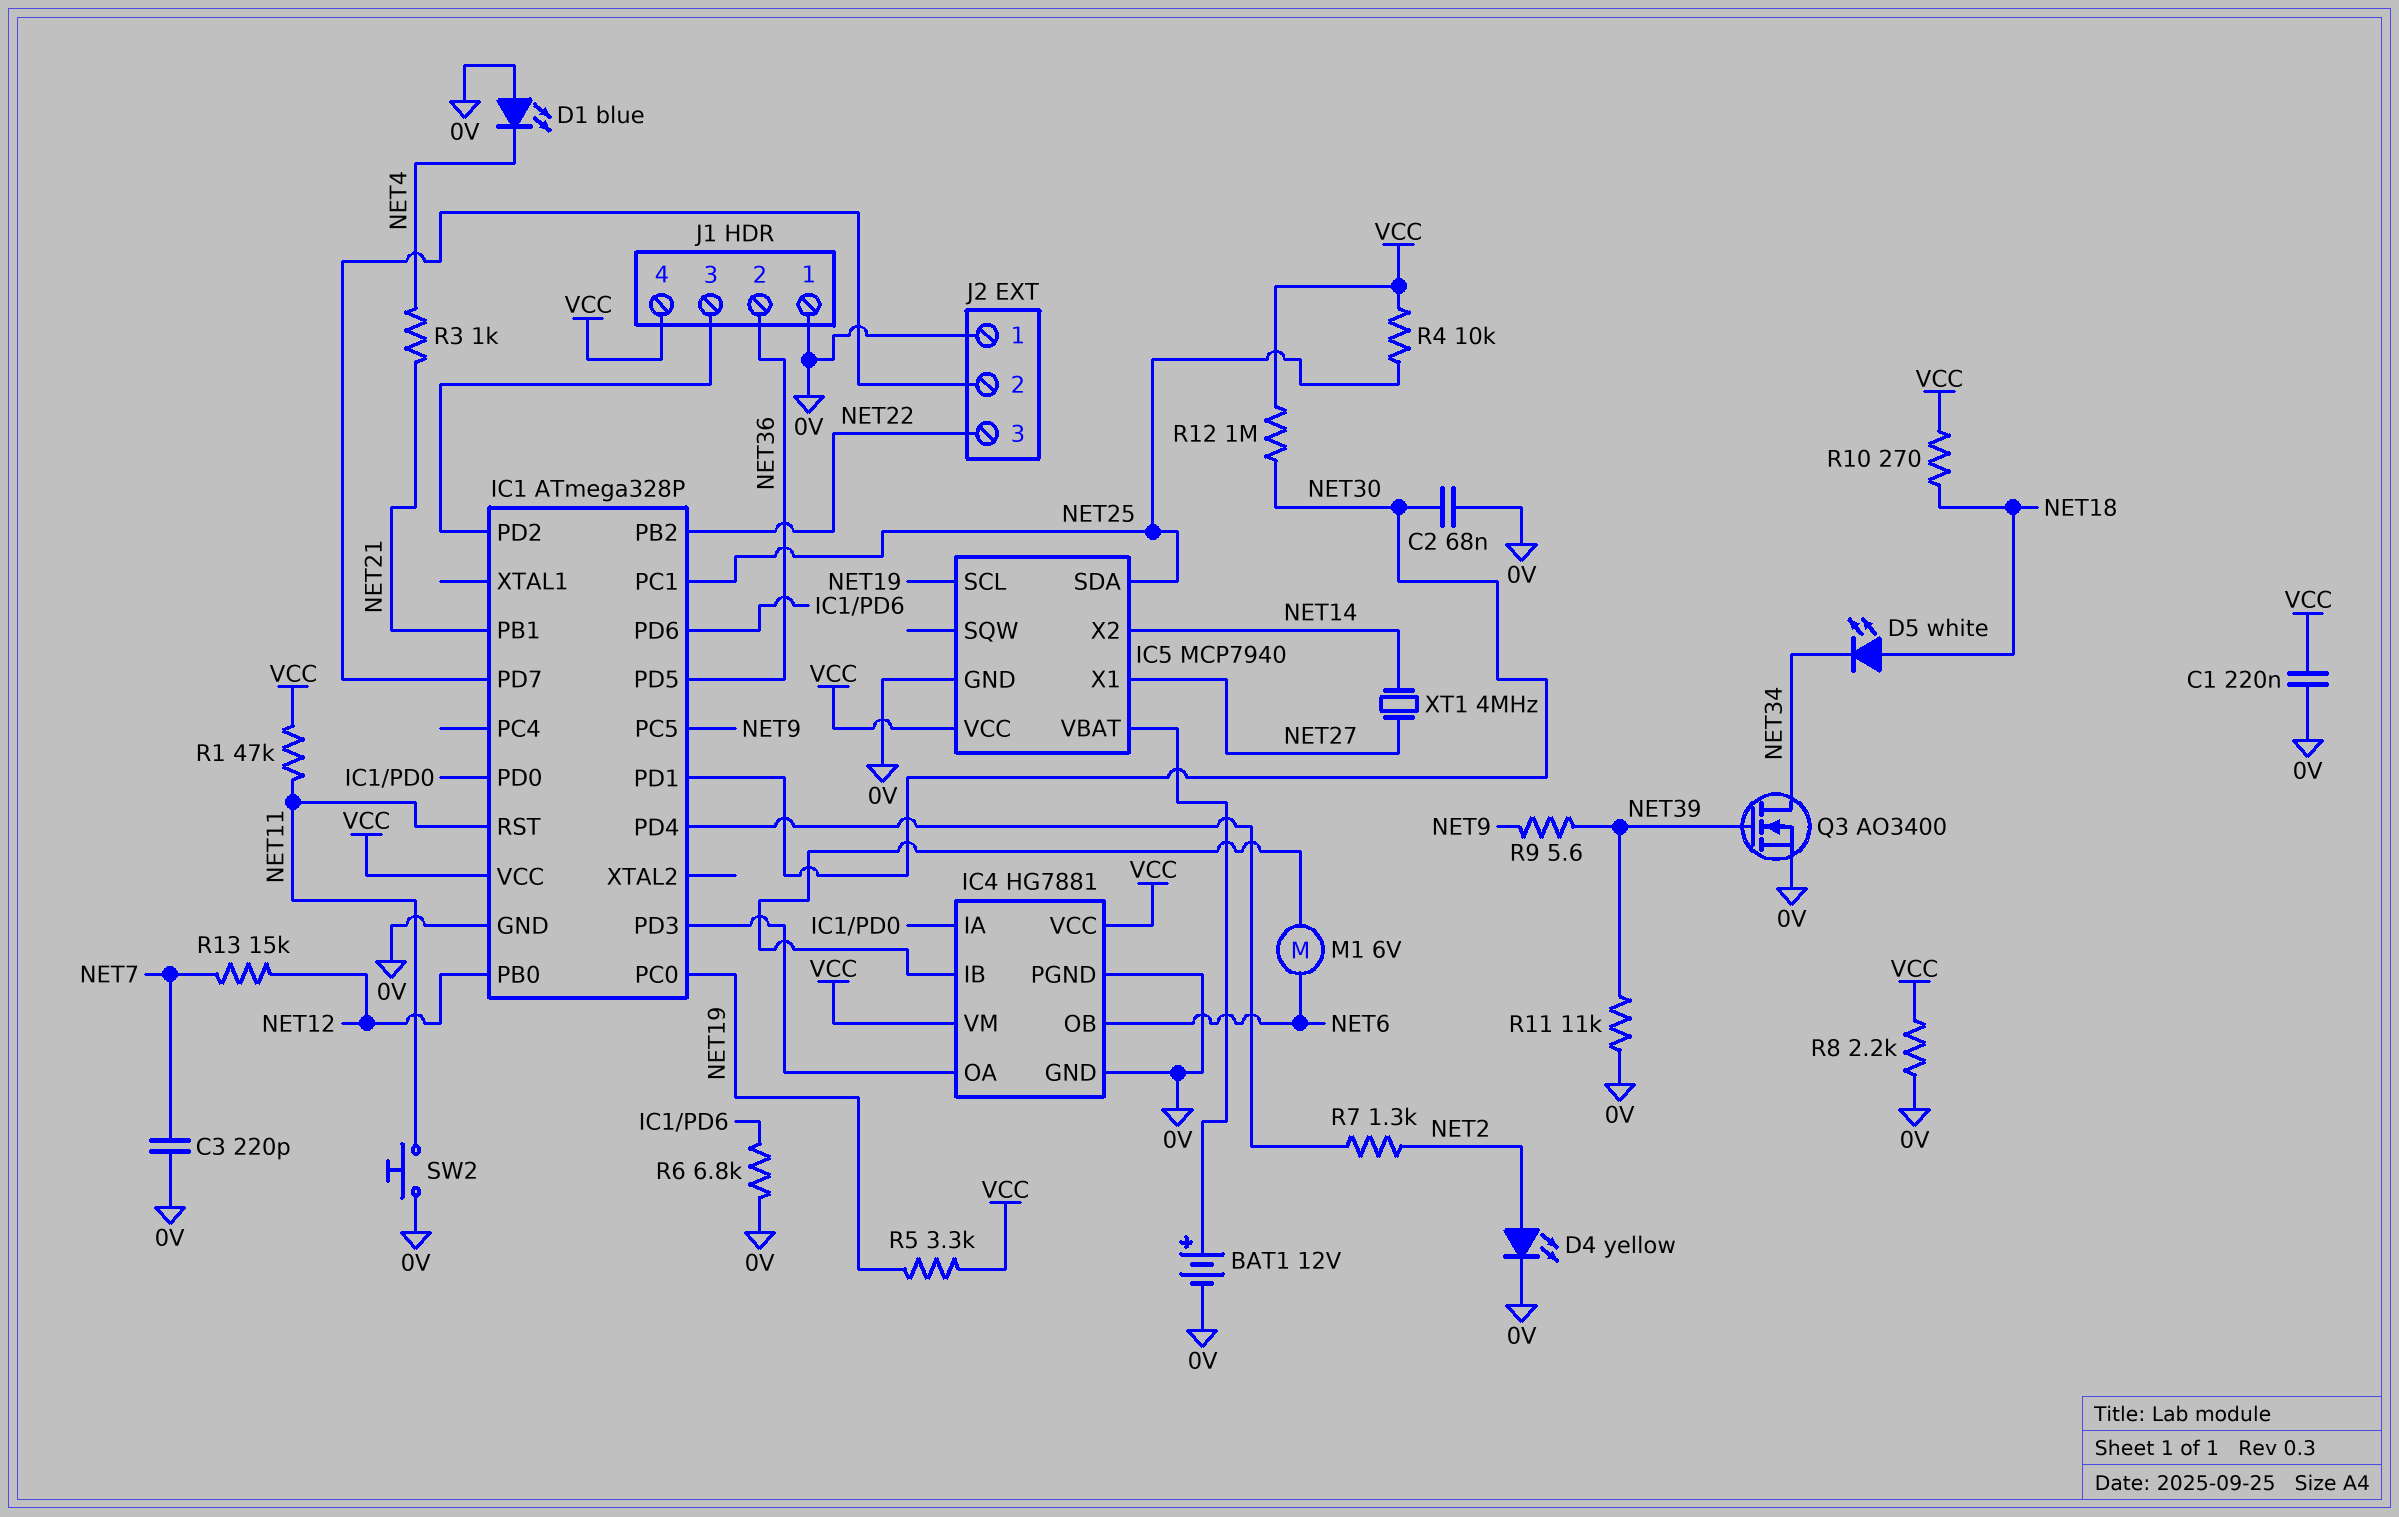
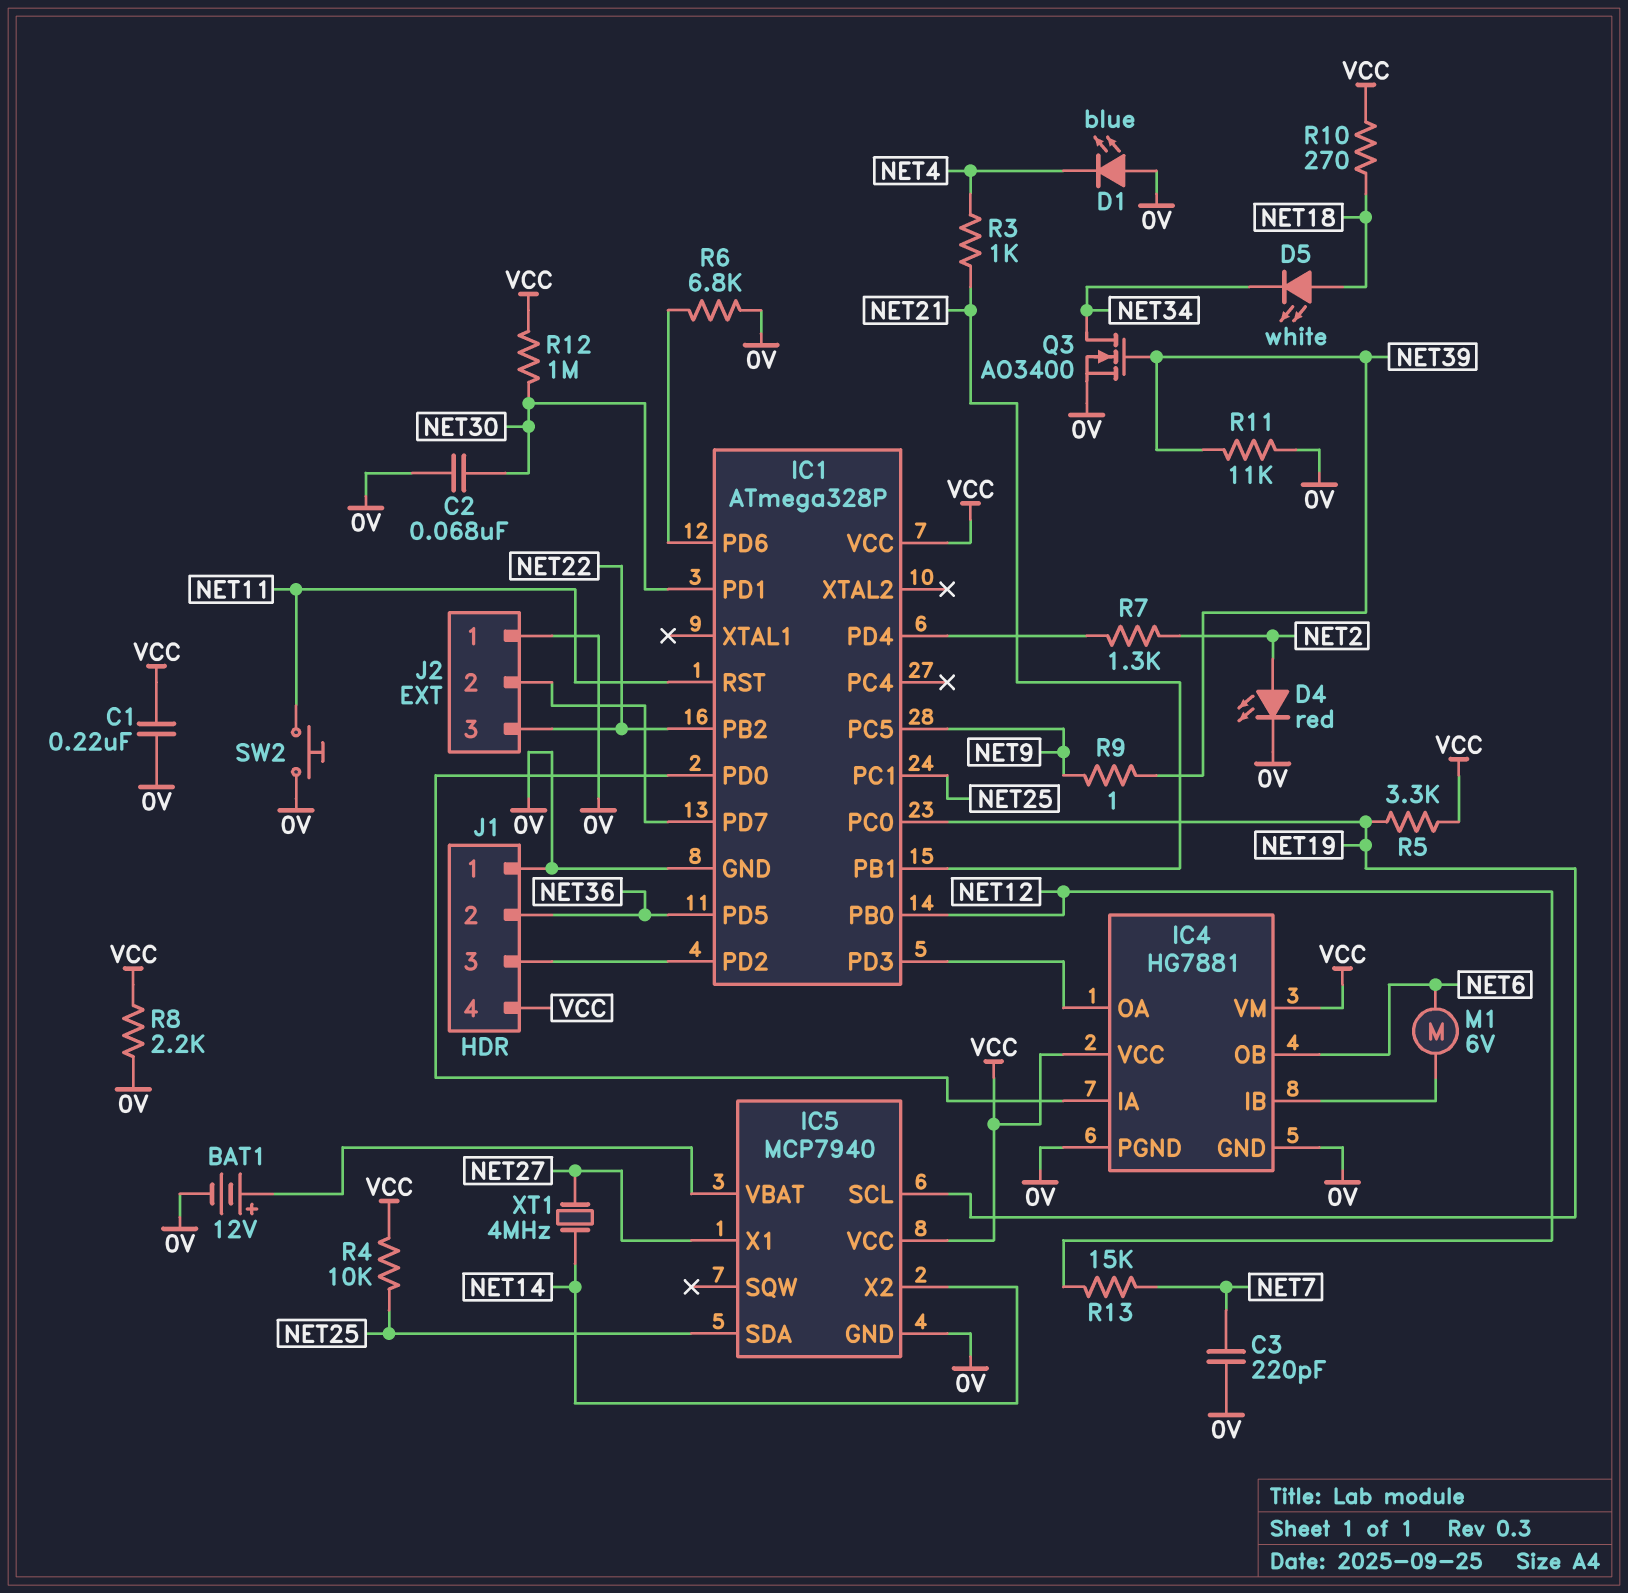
D4: LED yellow (A NET2, K 0V) -> LED red (A NET2, K 0V)
R1: 47k (NET11, VCC) -> none
R9: 5.6 (NET9, NET39) -> 1 (NET9, NET39)

